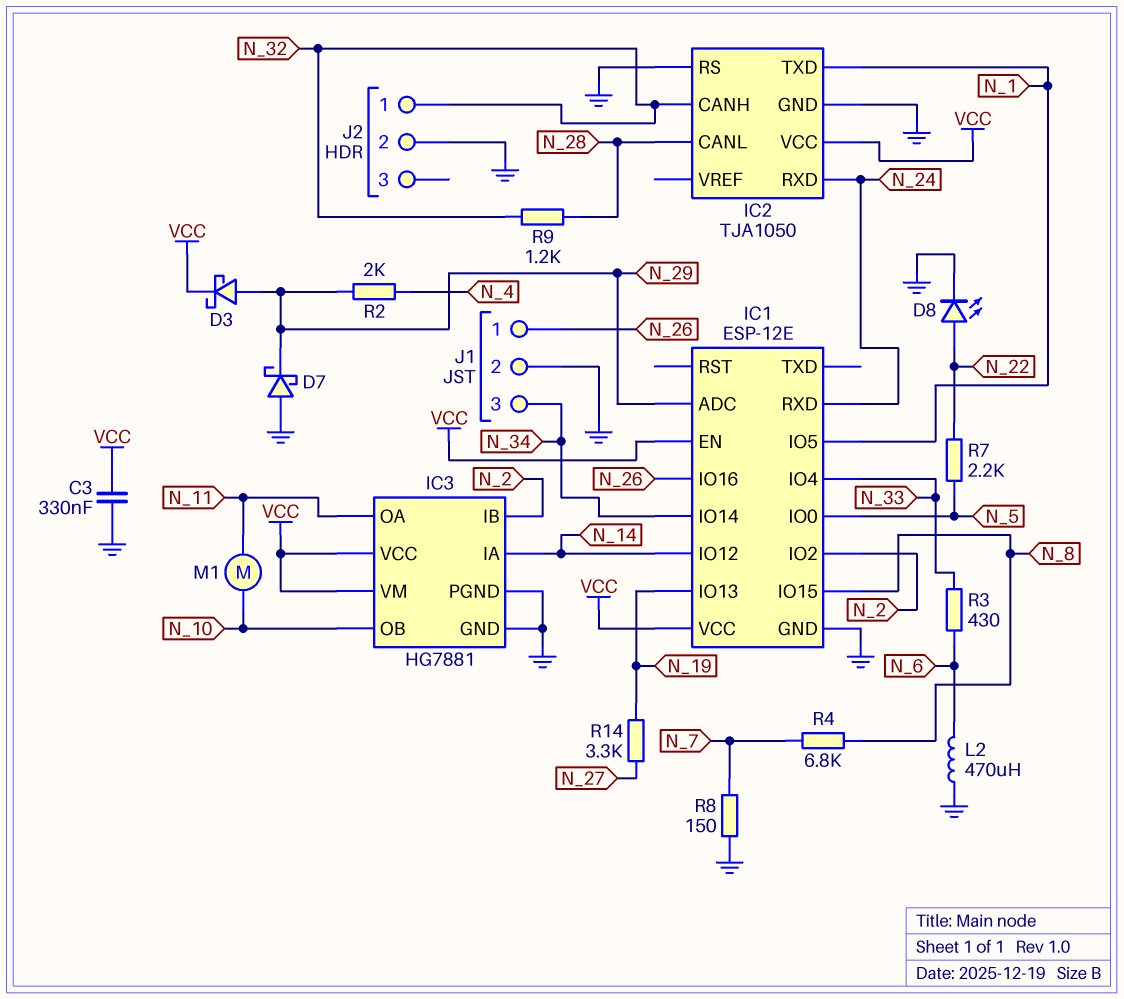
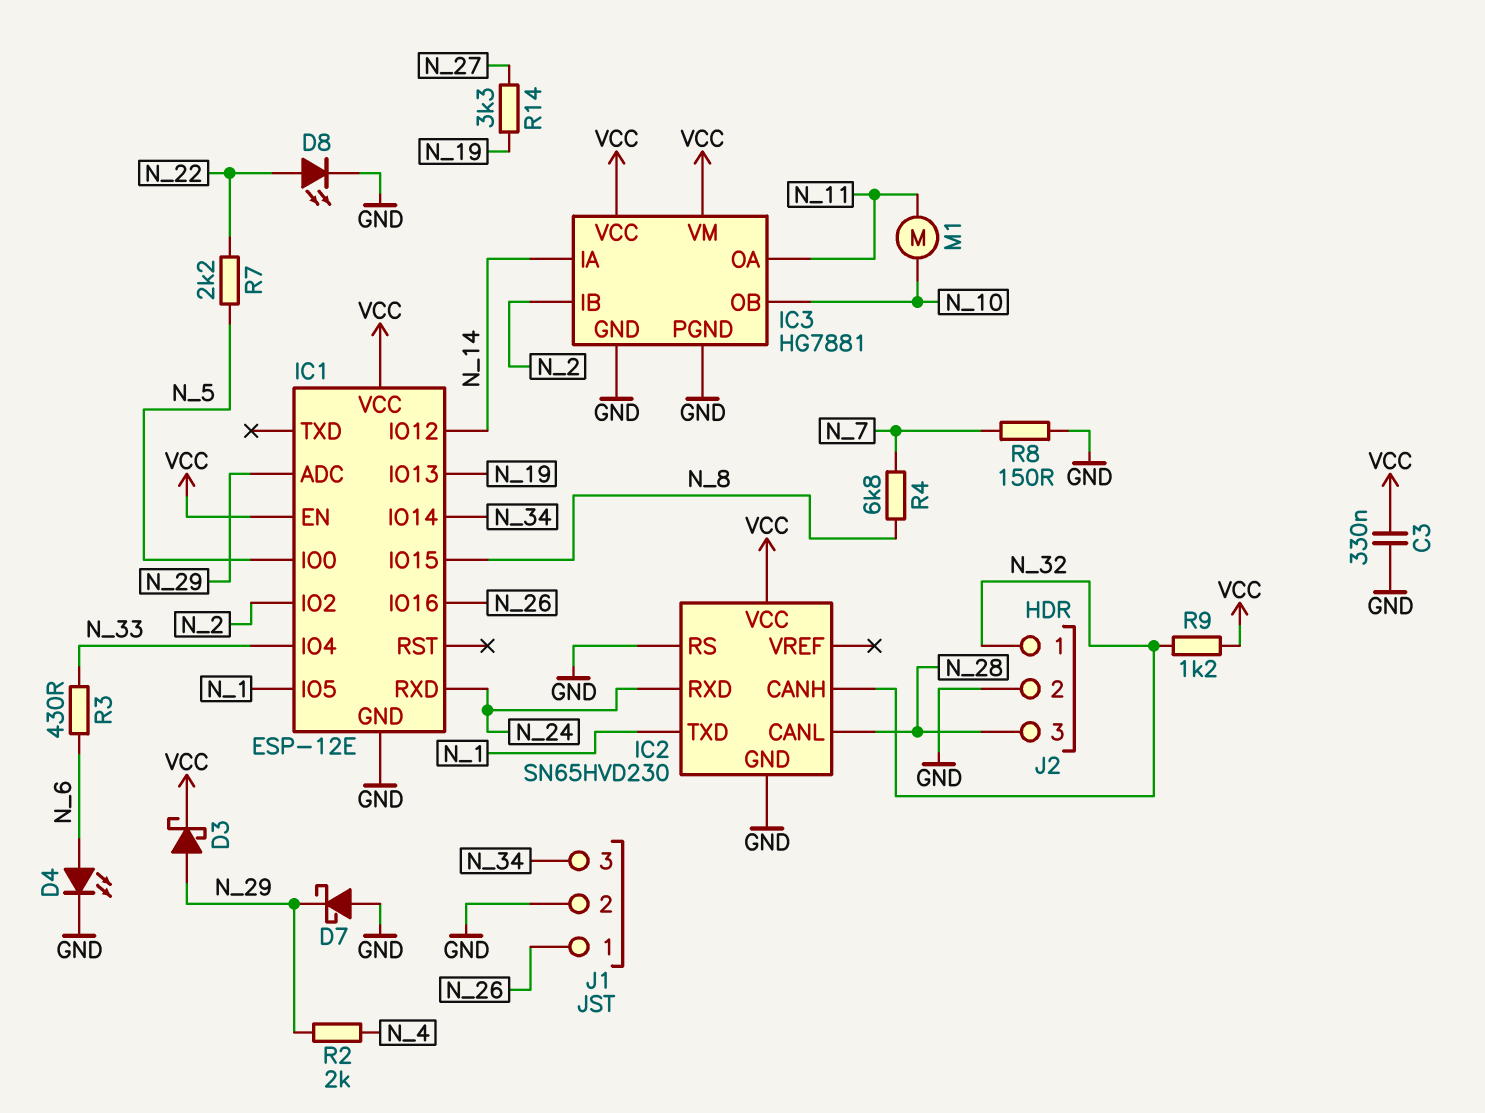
D4: none -> LED (A N_6, K GND)
IC2: TJA1050 -> SN65HVD230
J2 pin 3: none -> N_28
L2: 470uH (GND, N_6) -> none
R9: 1.2k (N_28, N_32) -> 1.2k (N_32, VCC)

